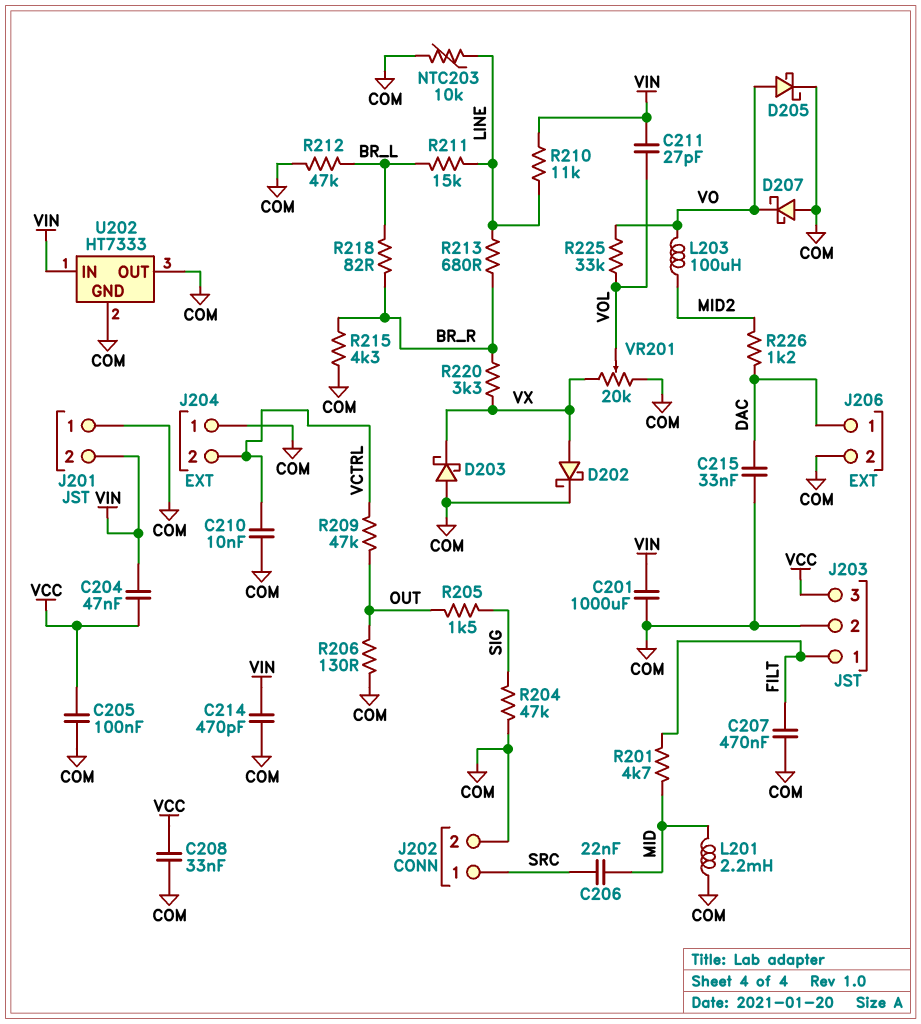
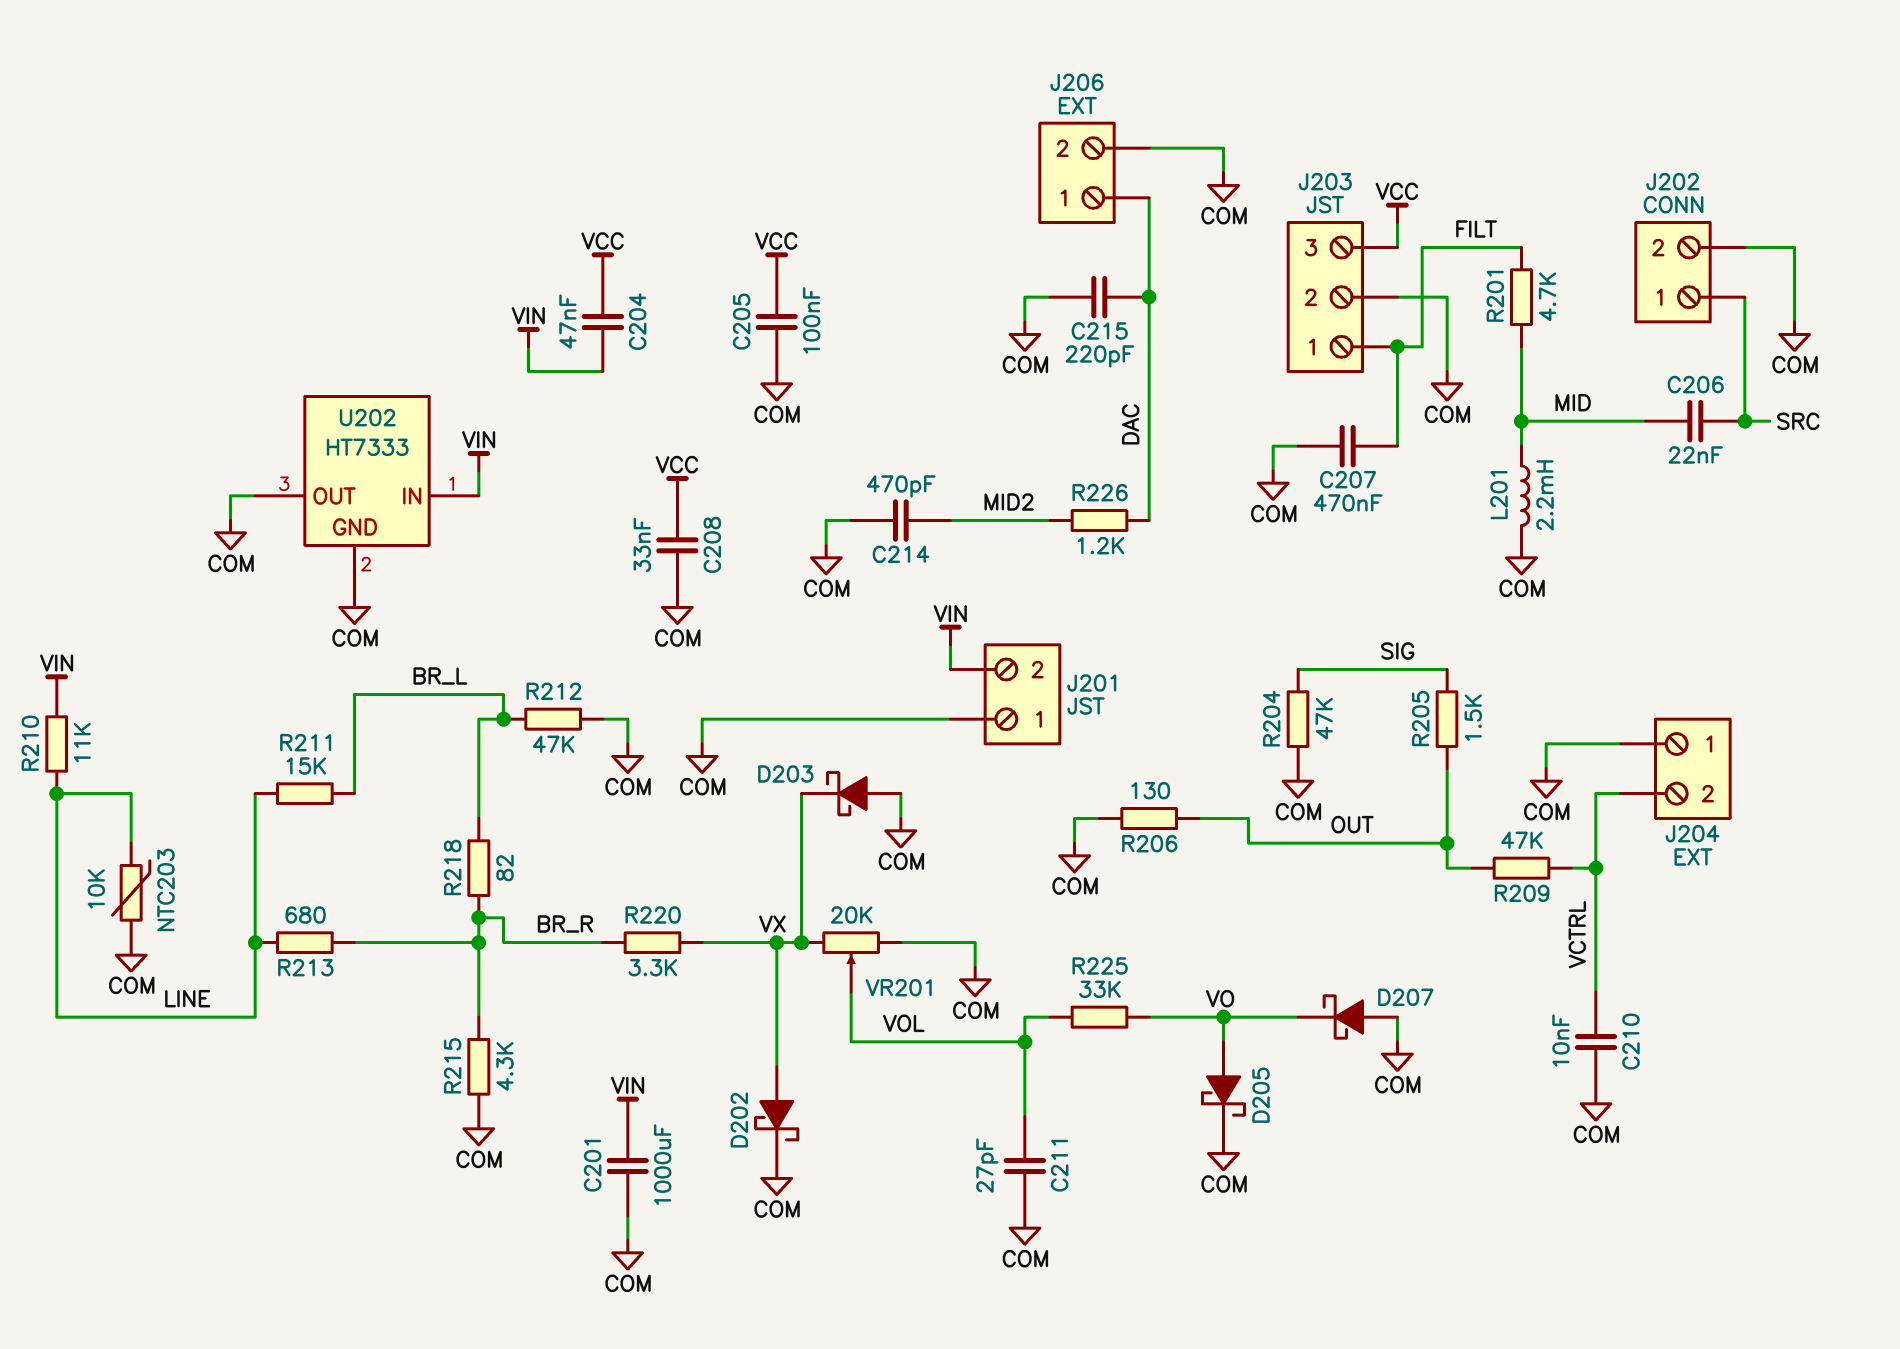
C211: 27pF (VIN, VOL) -> 27pF (COM, VOL)
C214: 470pF (COM, VIN) -> 470pF (COM, MID2)
C215: 33nF (COM, DAC) -> 220pF (COM, DAC)
L203: 100uH (MID2, VO) -> none

